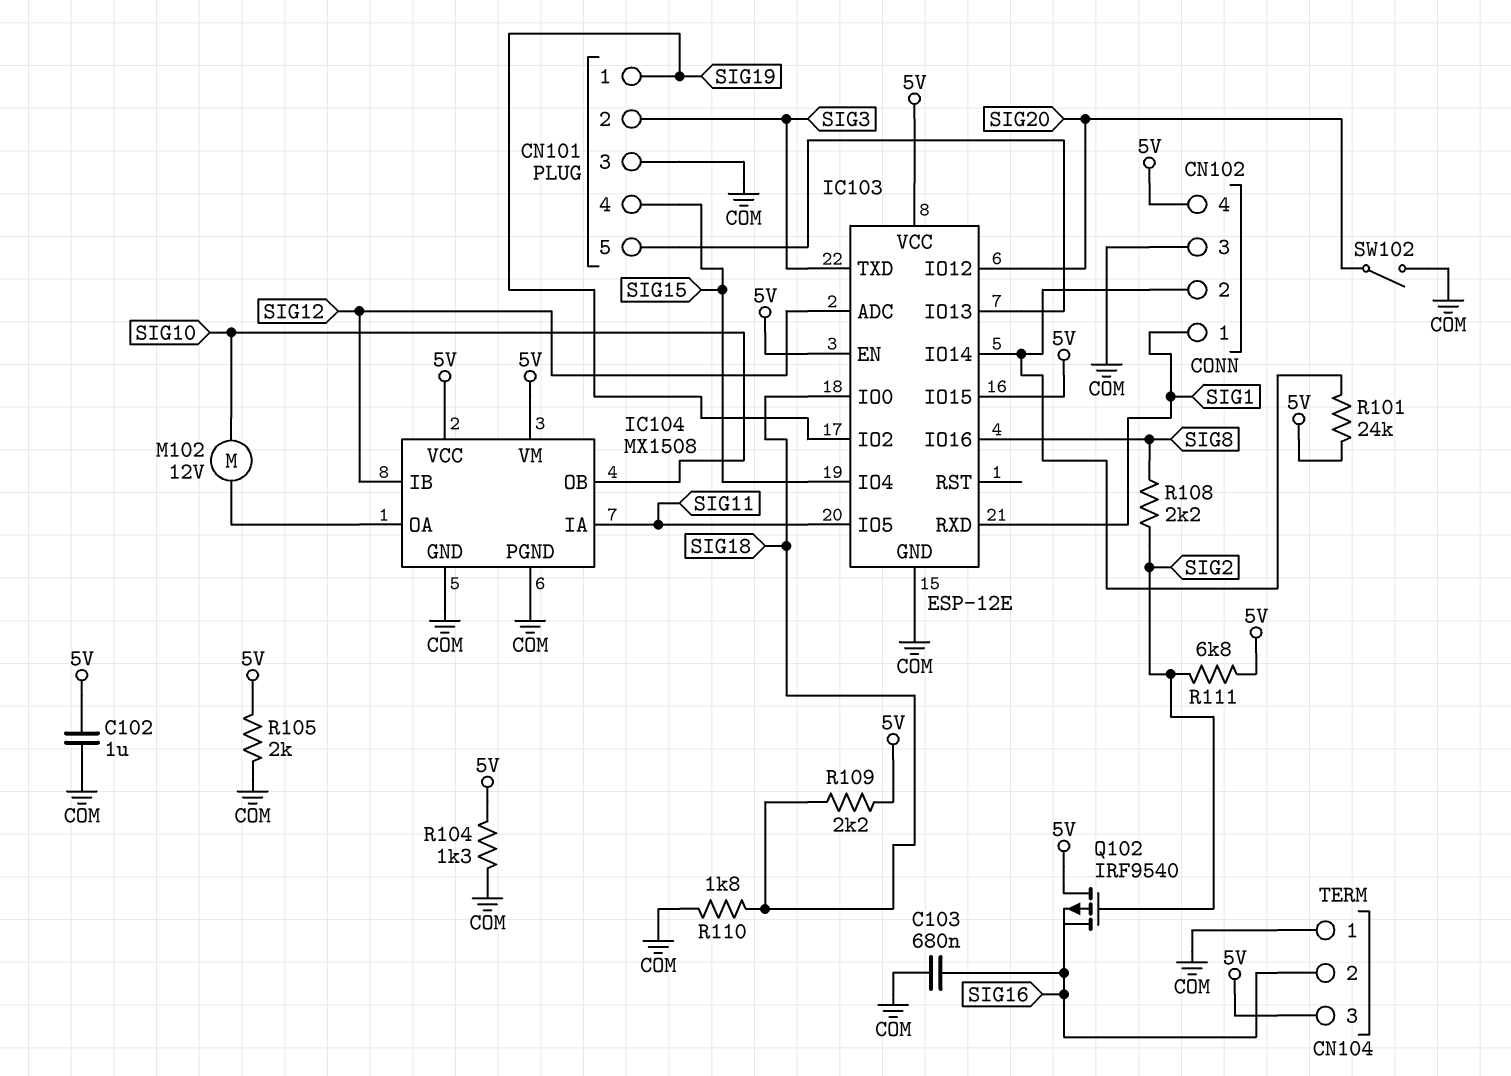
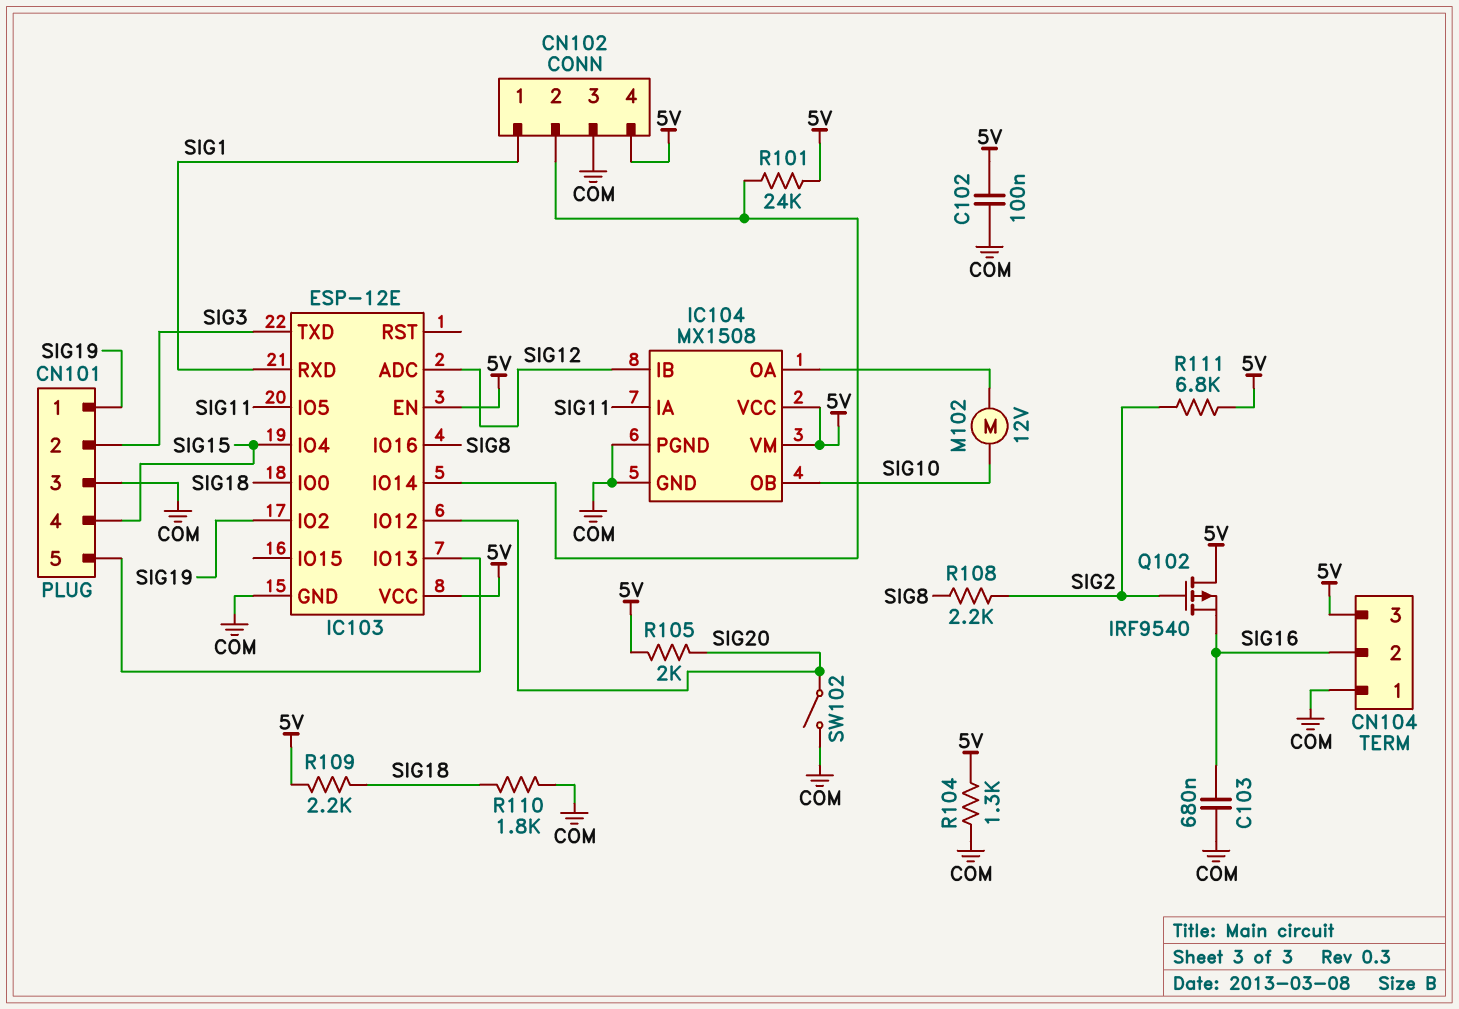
C102: 1uF (5V, COM) -> 100nF (5V, COM)
IC103 pin IO15: 5V -> none
R105: 2k (5V, COM) -> 2k (5V, SIG20)

